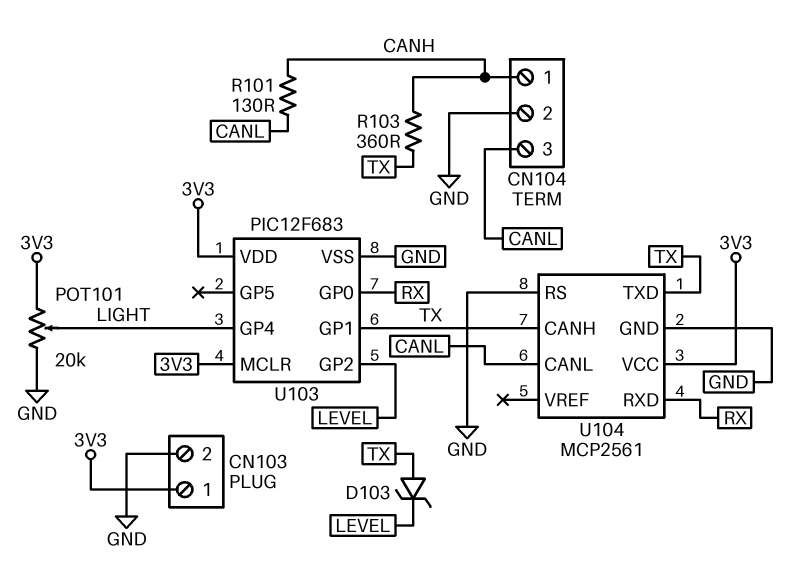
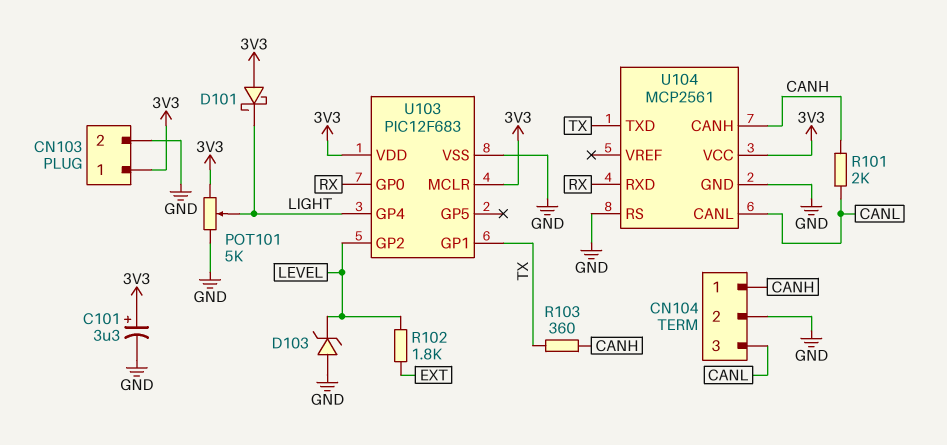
C101: none -> 3.3uF (plus 3V3, minus GND)
D101: none -> schottky (A 3V3, K LIGHT)
D103: zener (A TX, K LEVEL) -> zener (A GND, K LEVEL)
POT101: 20k (3V3, GND, wiper LIGHT) -> 5k (3V3, GND, wiper LIGHT)
R101: 130 (CANH, CANL) -> 2k (CANH, CANL)
R102: none -> 1.8k (EXT, LEVEL)
U104 pin CANH: TX -> CANH

